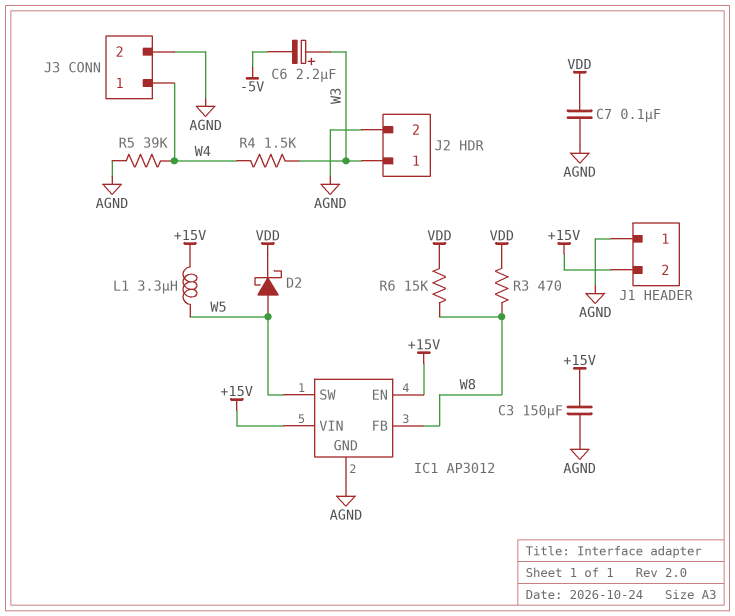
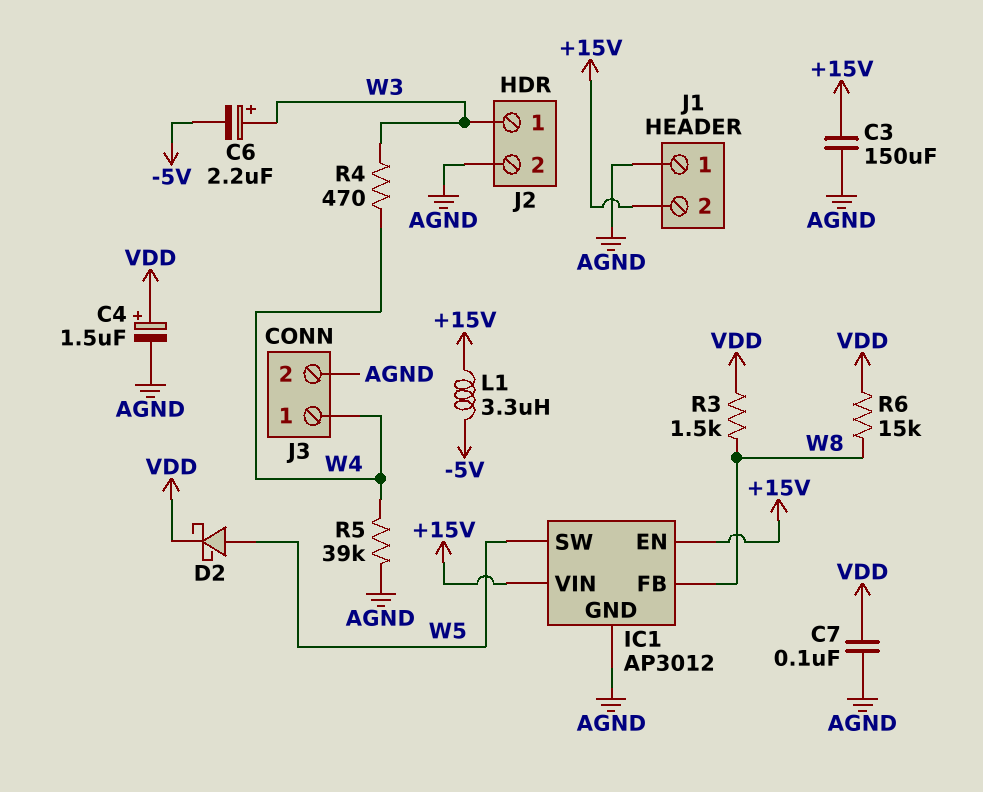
C4: none -> 1.5uF (plus VDD, minus AGND)
L1: 3.3uH (+15V, W5) -> 3.3uH (+15V, -5V)
R3: 470 (VDD, W8) -> 1.5k (VDD, W8)
R4: 1.5k (W3, W4) -> 470 (W3, W4)

